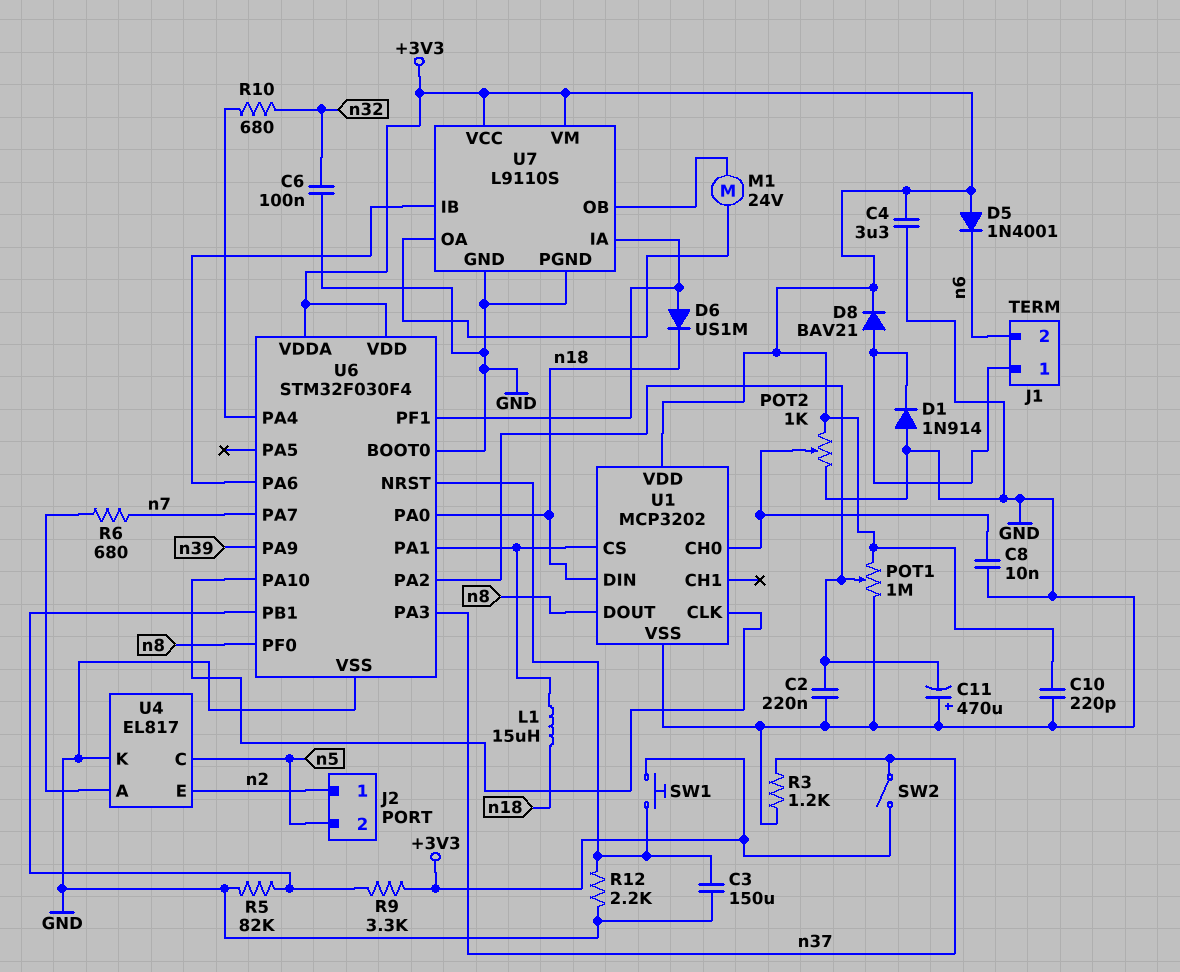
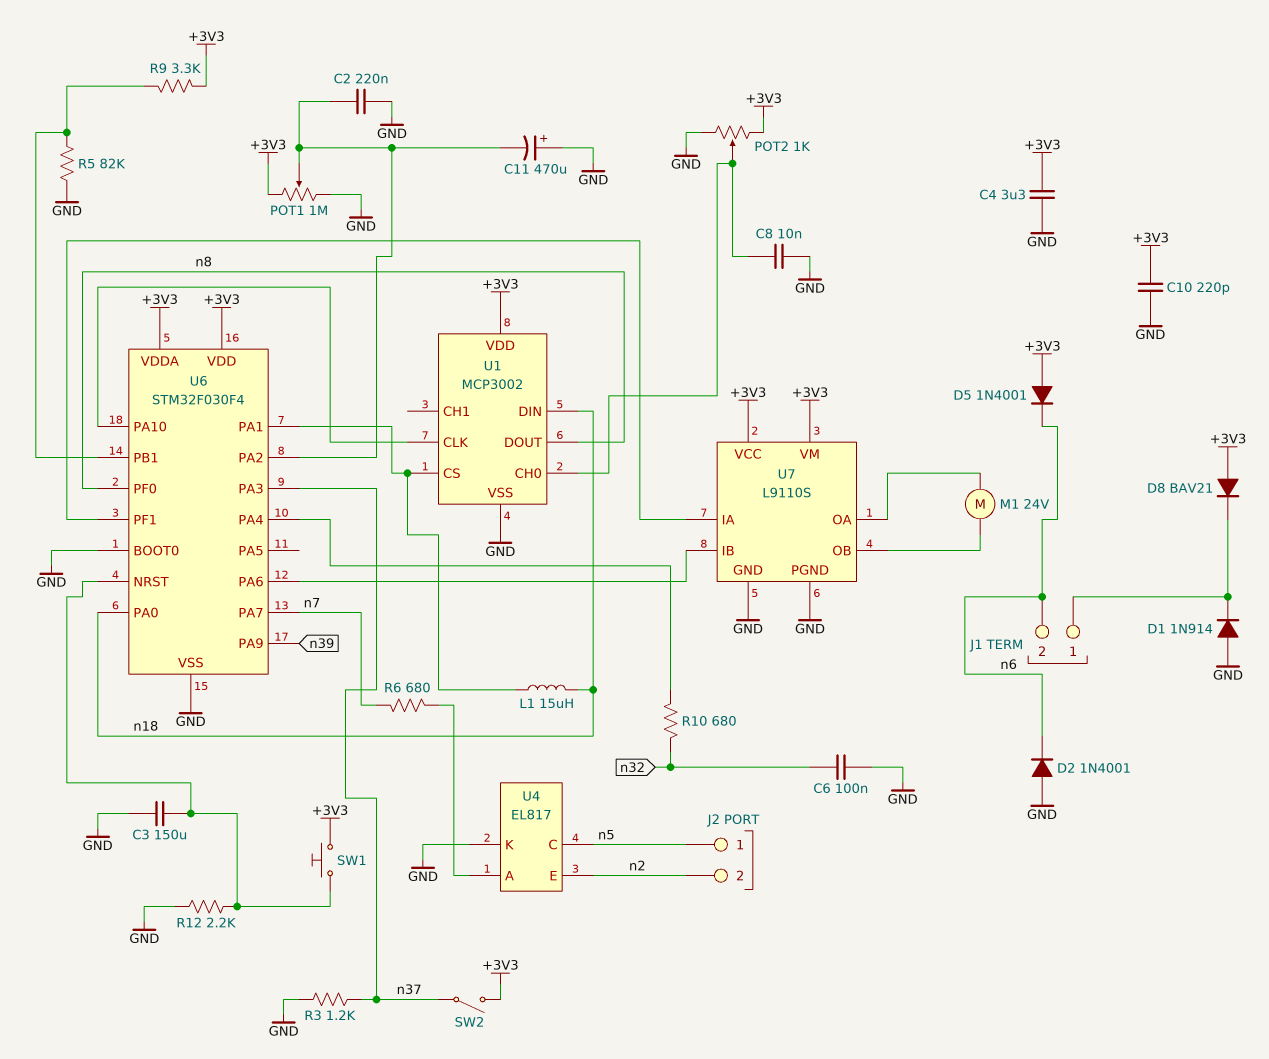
D2: none -> diode 1N4001 (A GND, K n6)
D6: diode US1M (A U6/PF1, K n18) -> none
D8: diode BAV21 (A J1/1, K +3V3) -> diode BAV21 (A +3V3, K J1/1)
J2 pin 1: n2 -> n5
J2 pin 2: n5 -> n2
U1: MCP3202 -> MCP3002

